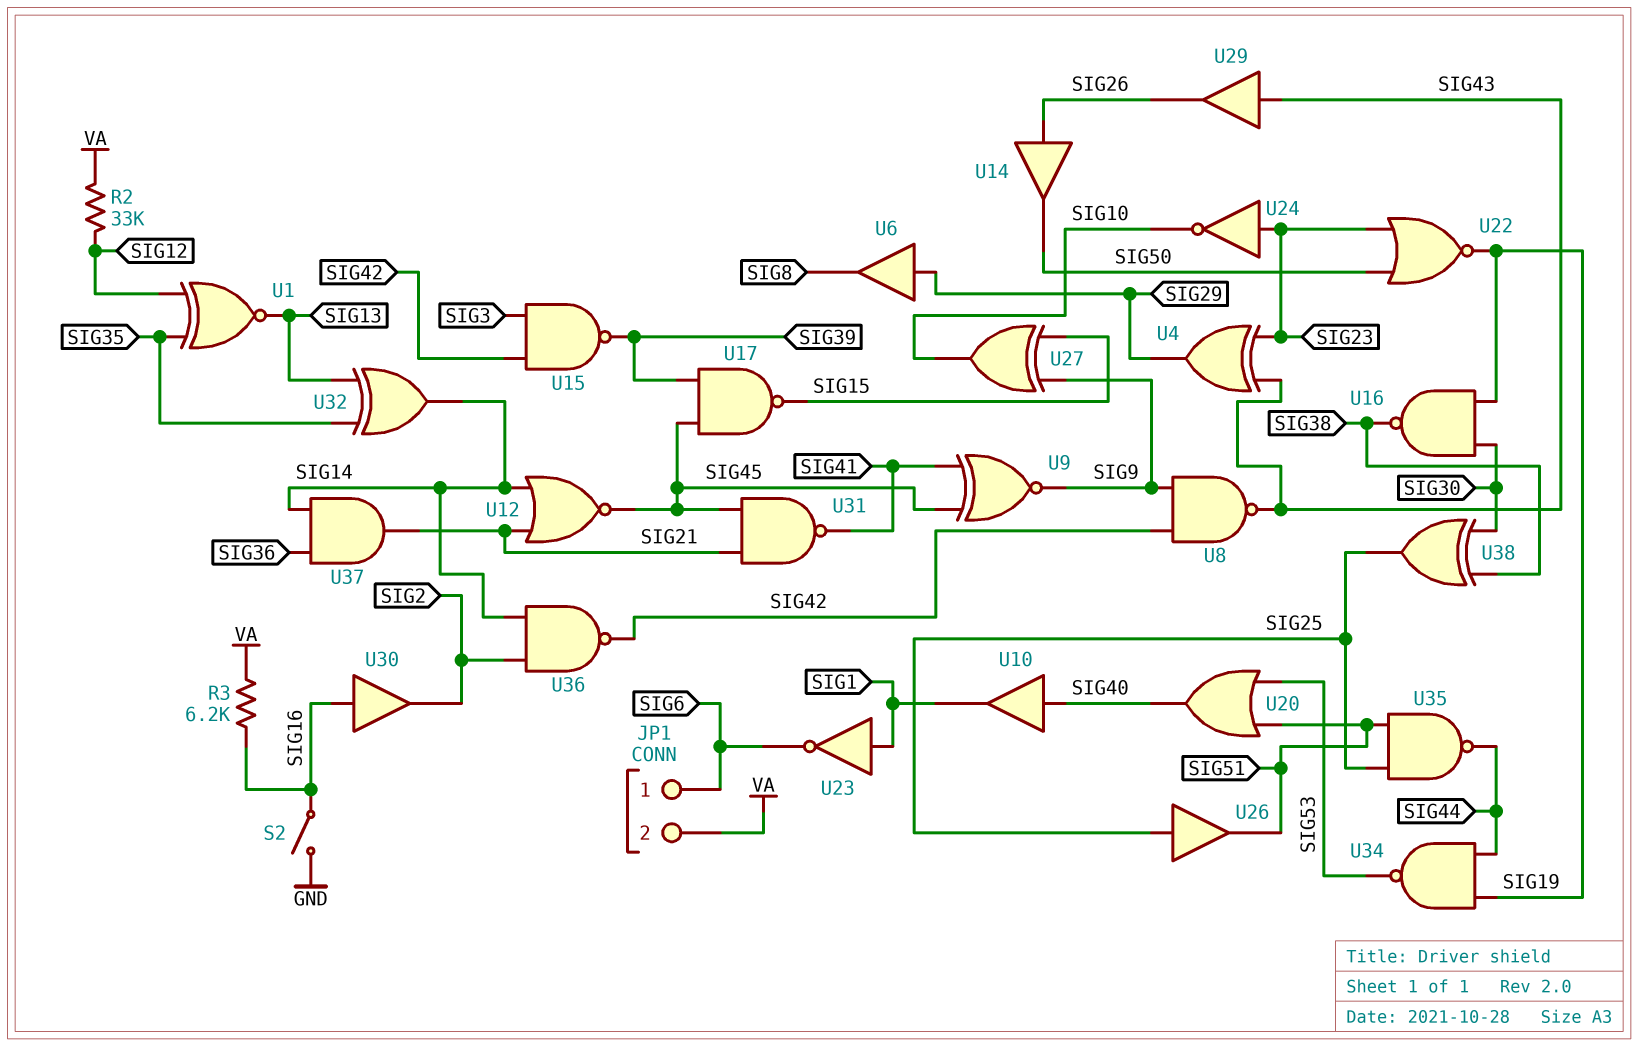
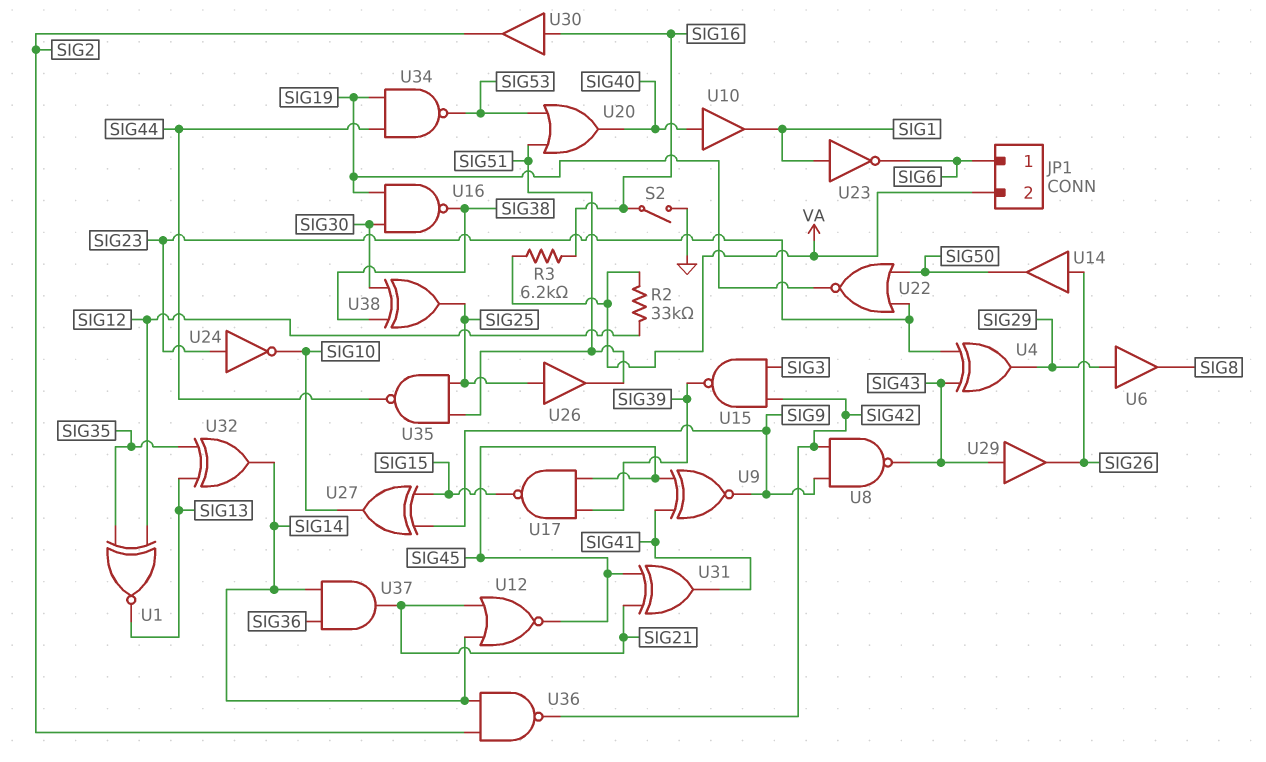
U31: NAND (in SIG21, in SIG45, out SIG41) -> XOR (in SIG21, in SIG45, out SIG41)

